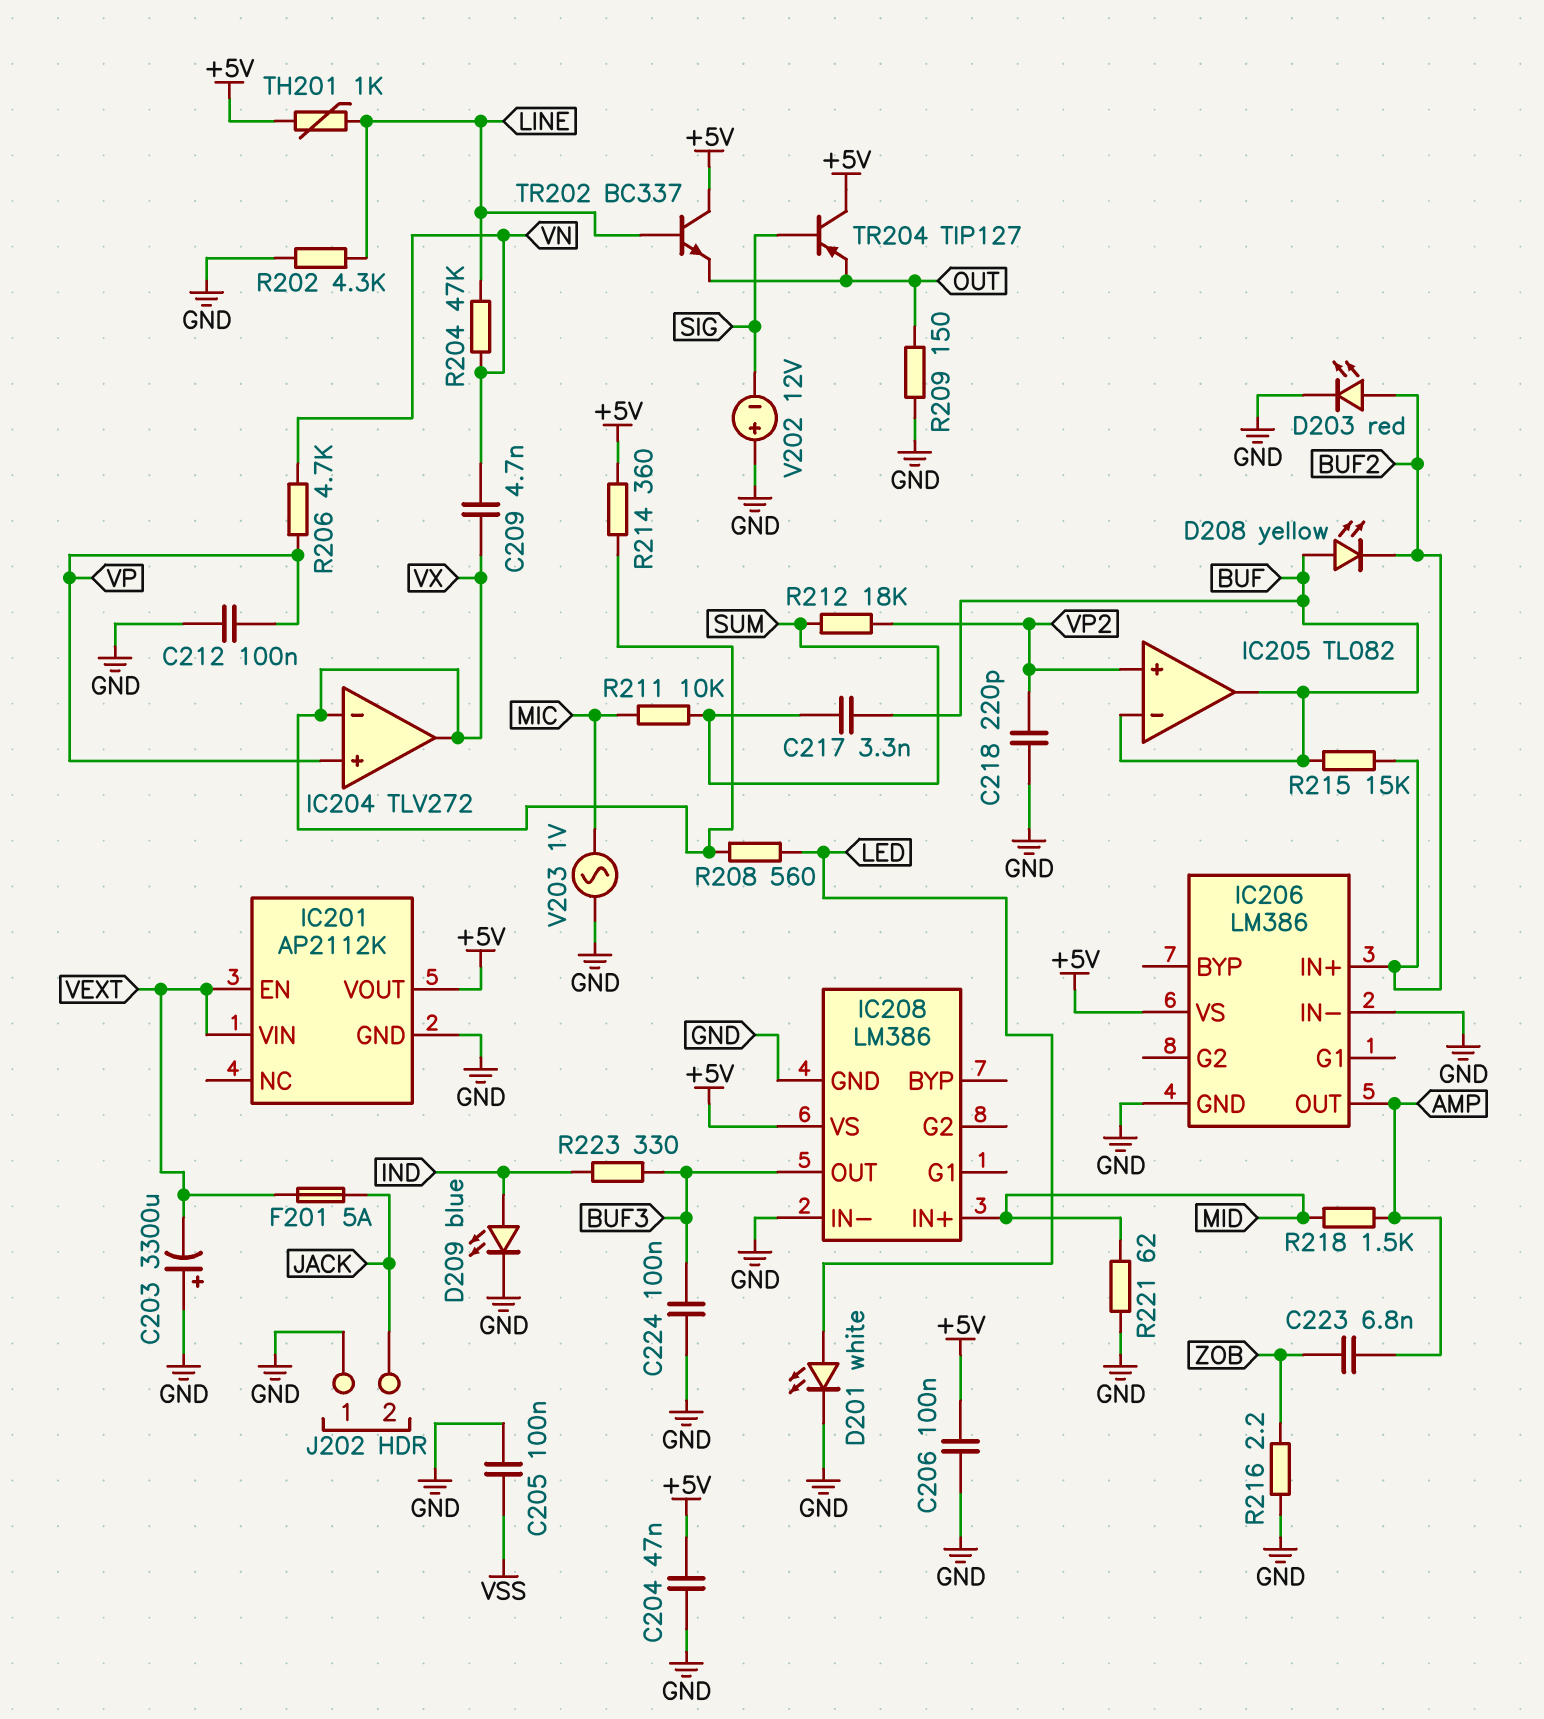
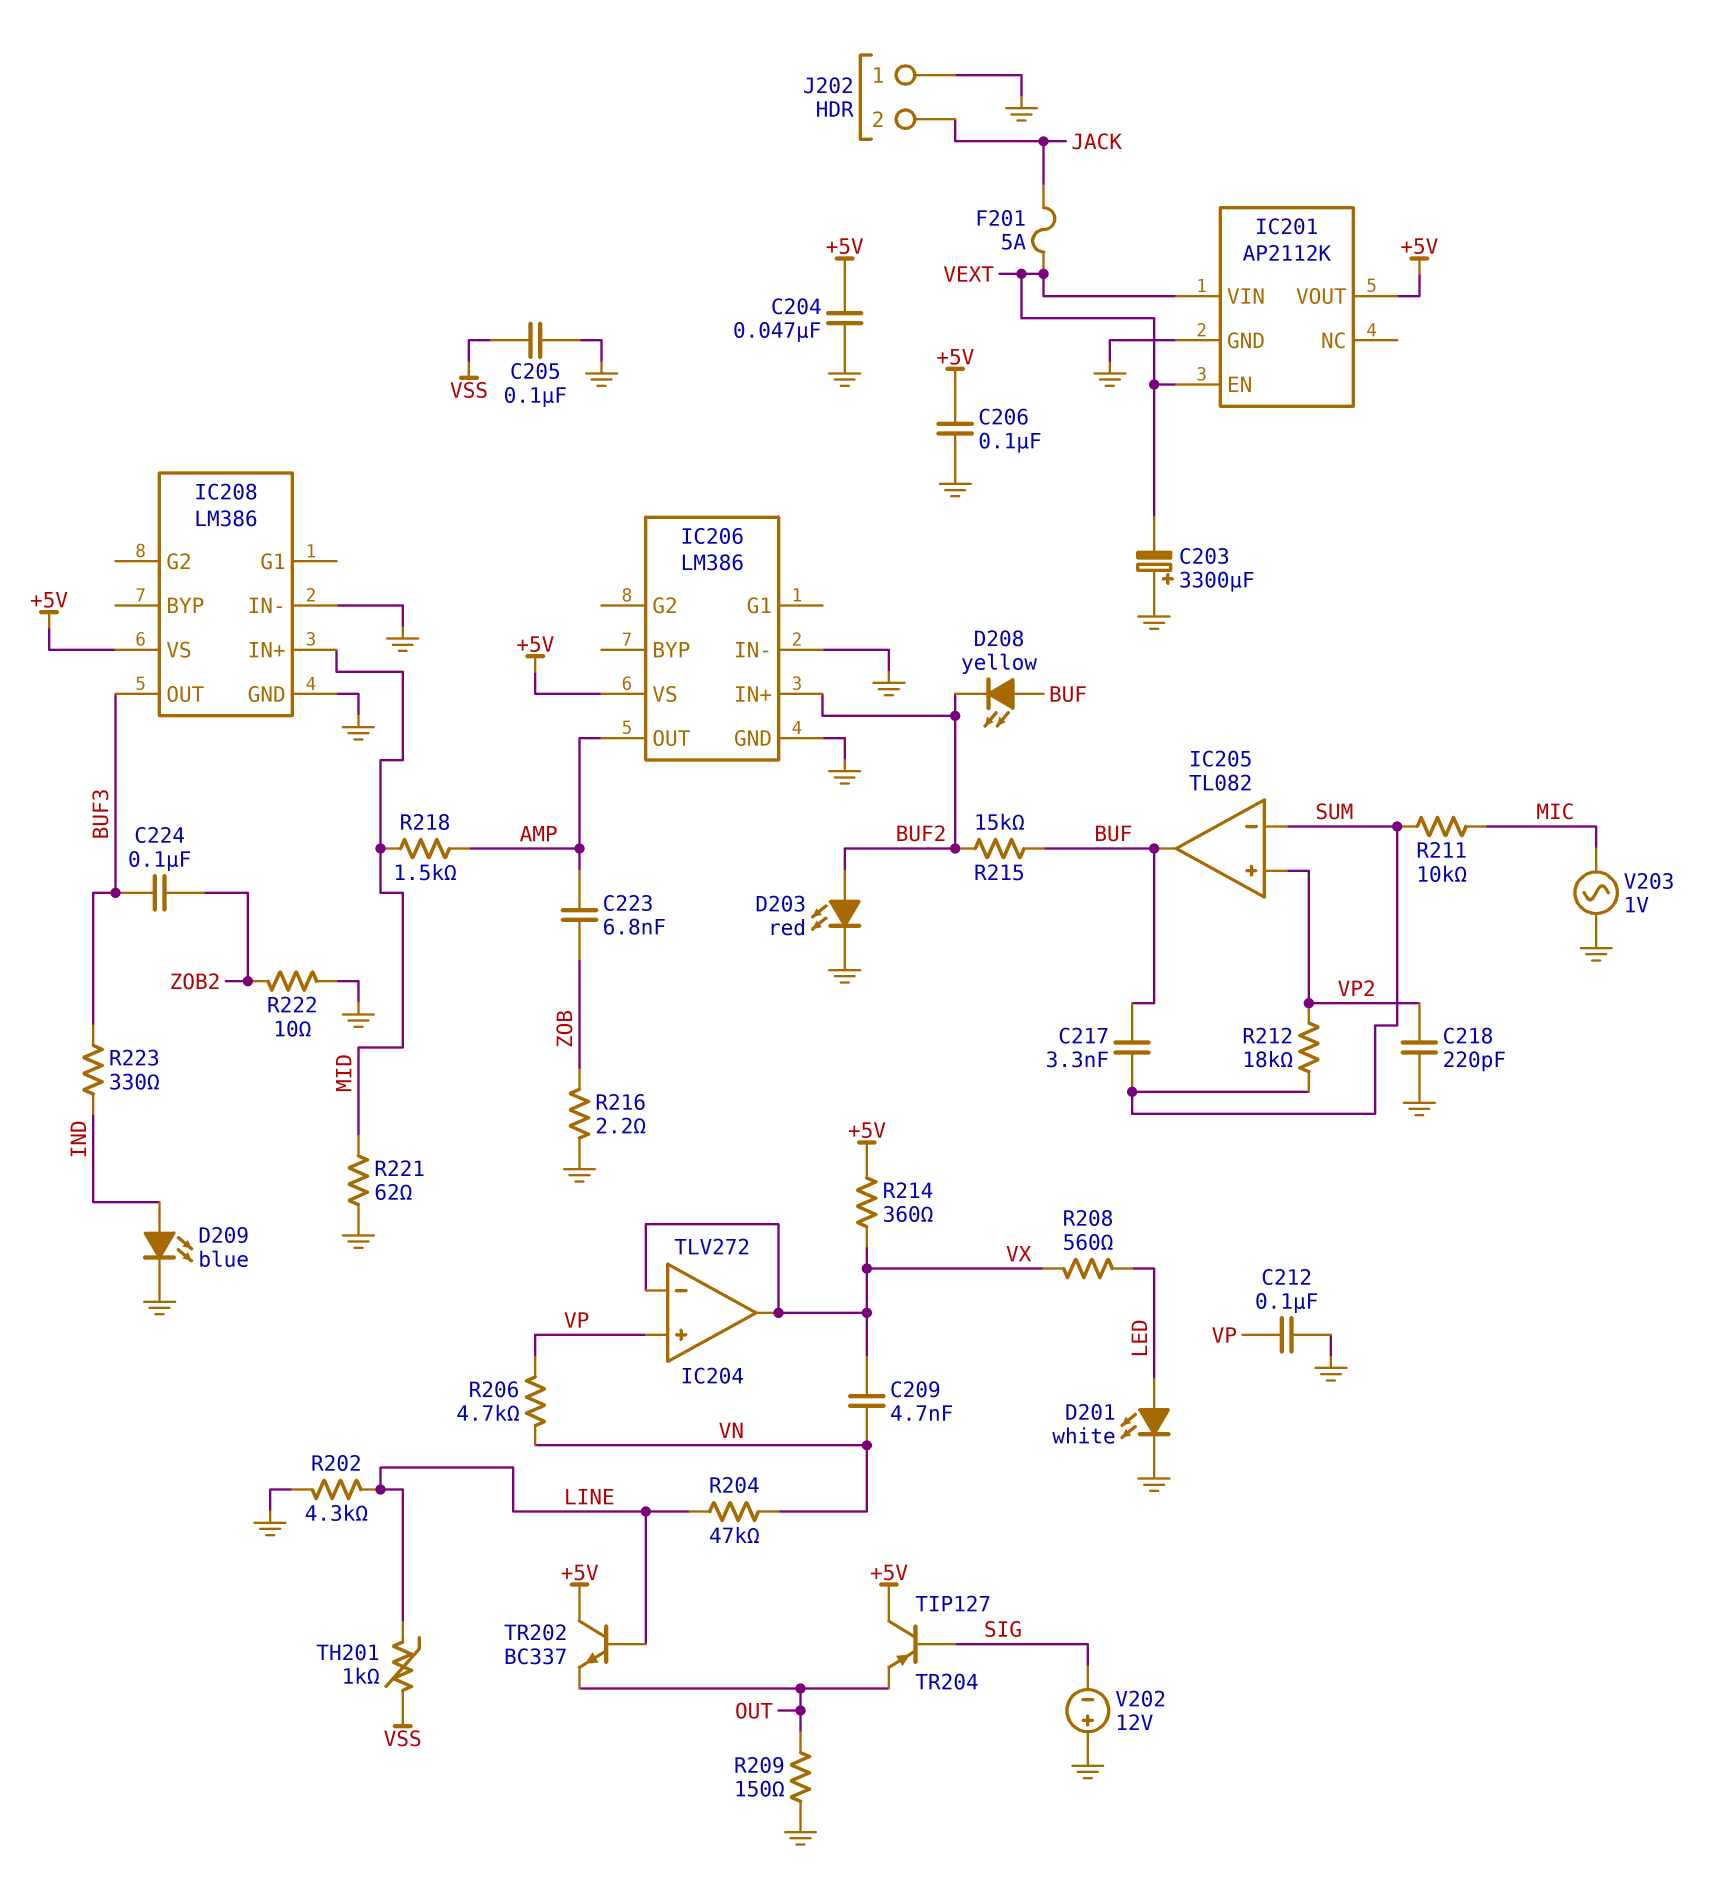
C224: 100nF (BUF3, GND) -> 100nF (BUF3, ZOB2)
IC205 pin in-: BUF -> SUM
R222: none -> 10 (GND, ZOB2)
TH201: 1k (+5V, LINE) -> 1k (LINE, VSS)

